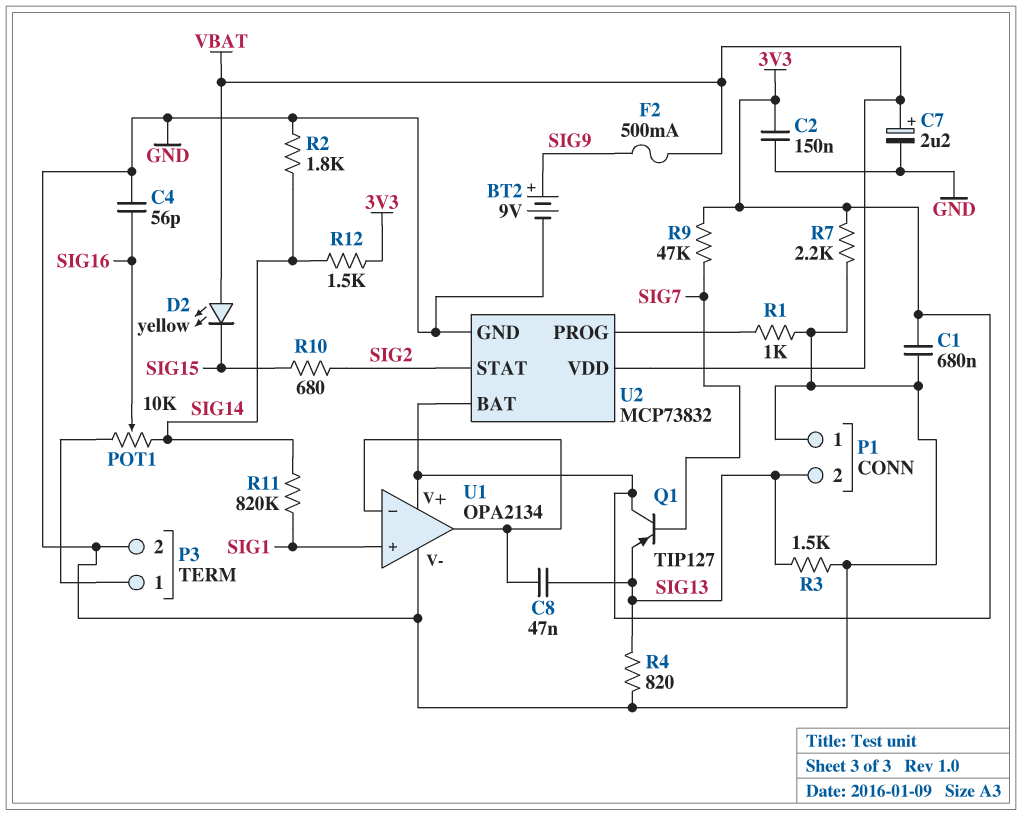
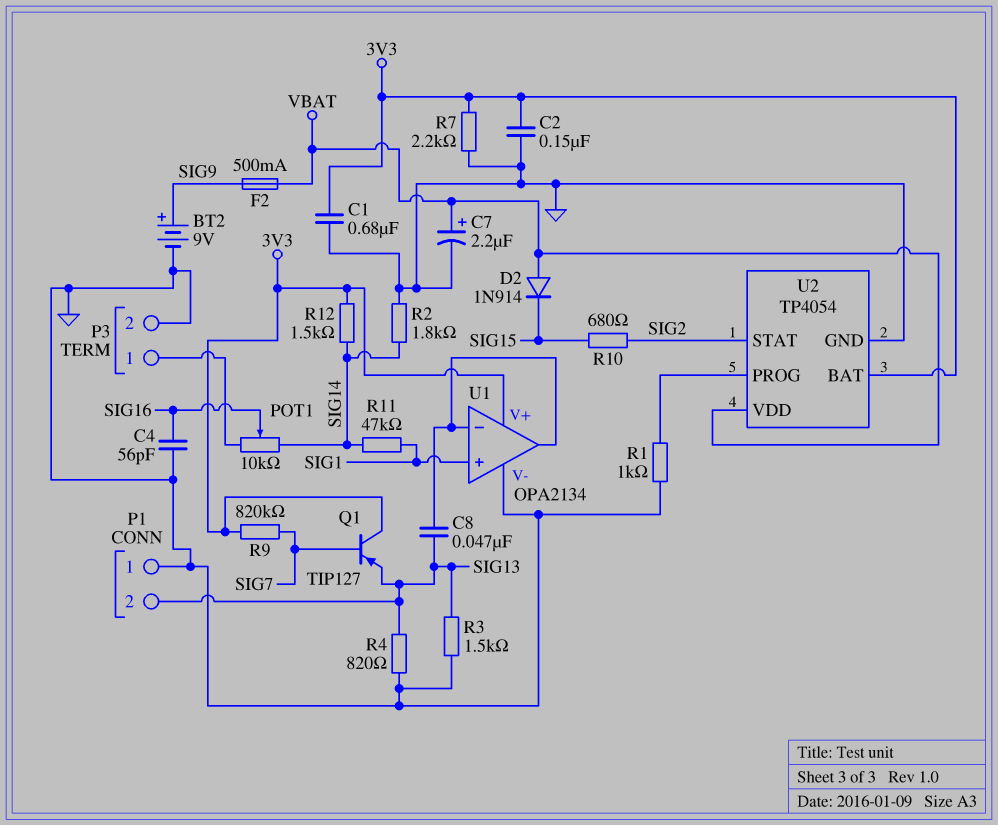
D2: LED yellow (A VBAT, K SIG15) -> diode 1N914 (A VBAT, K SIG15)
R9: 47k (3V3, SIG7) -> 820k (3V3, SIG7)
R11: 820k (SIG1, SIG14) -> 47k (SIG1, SIG14)
U2: MCP73832 -> TP4054

